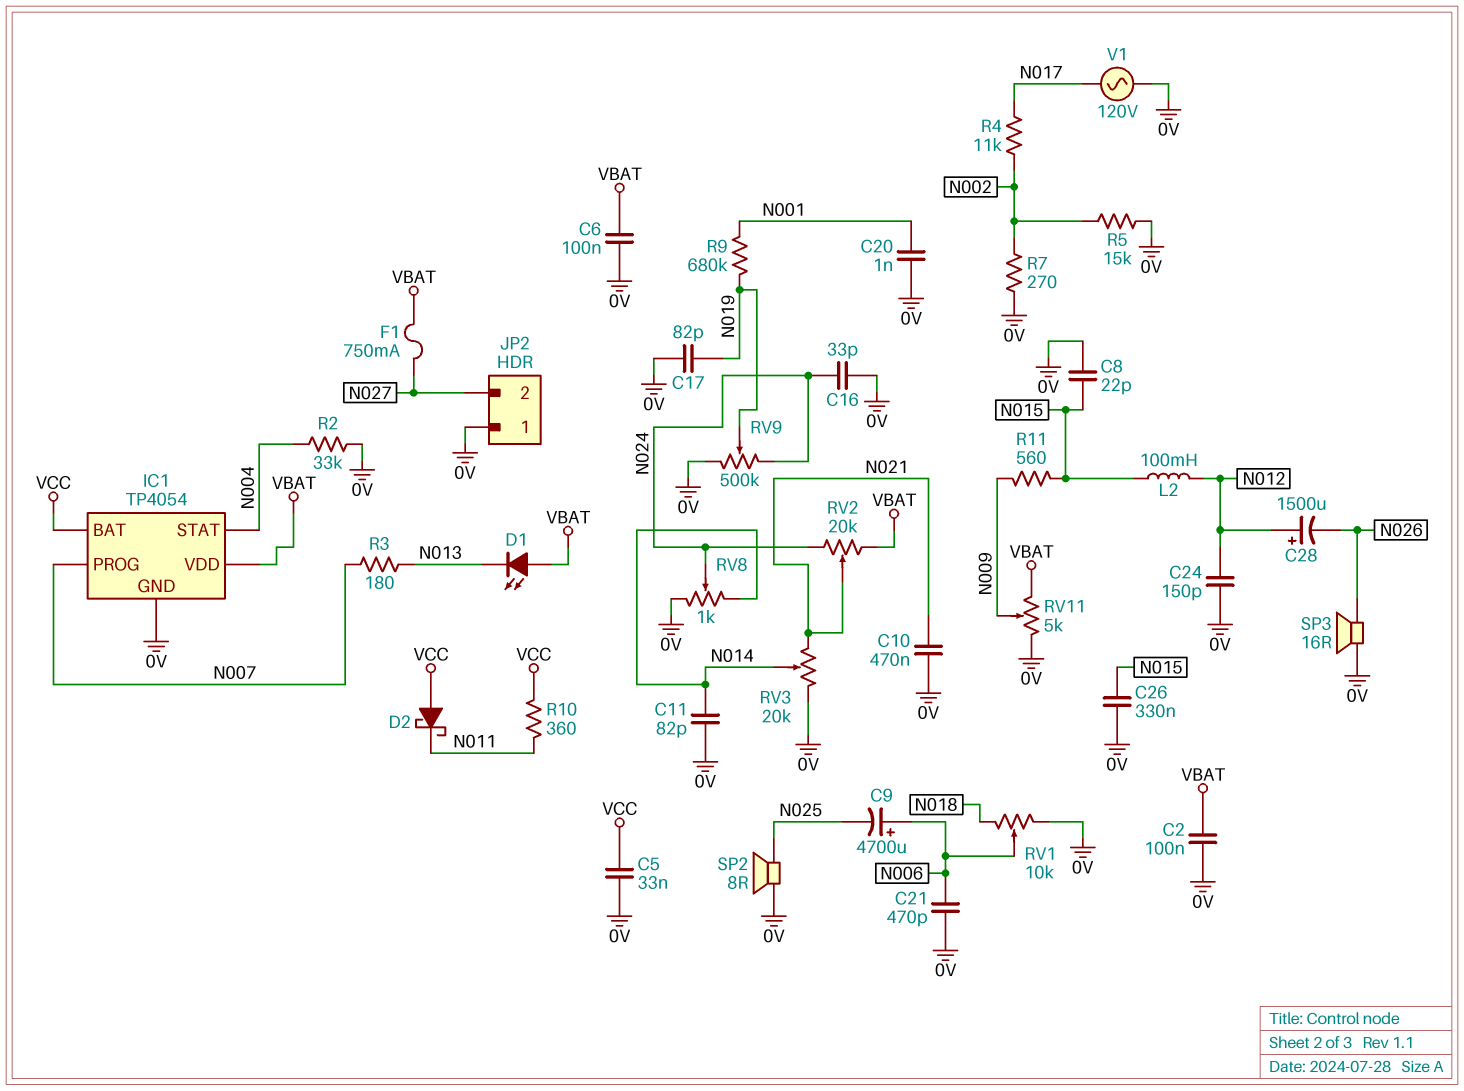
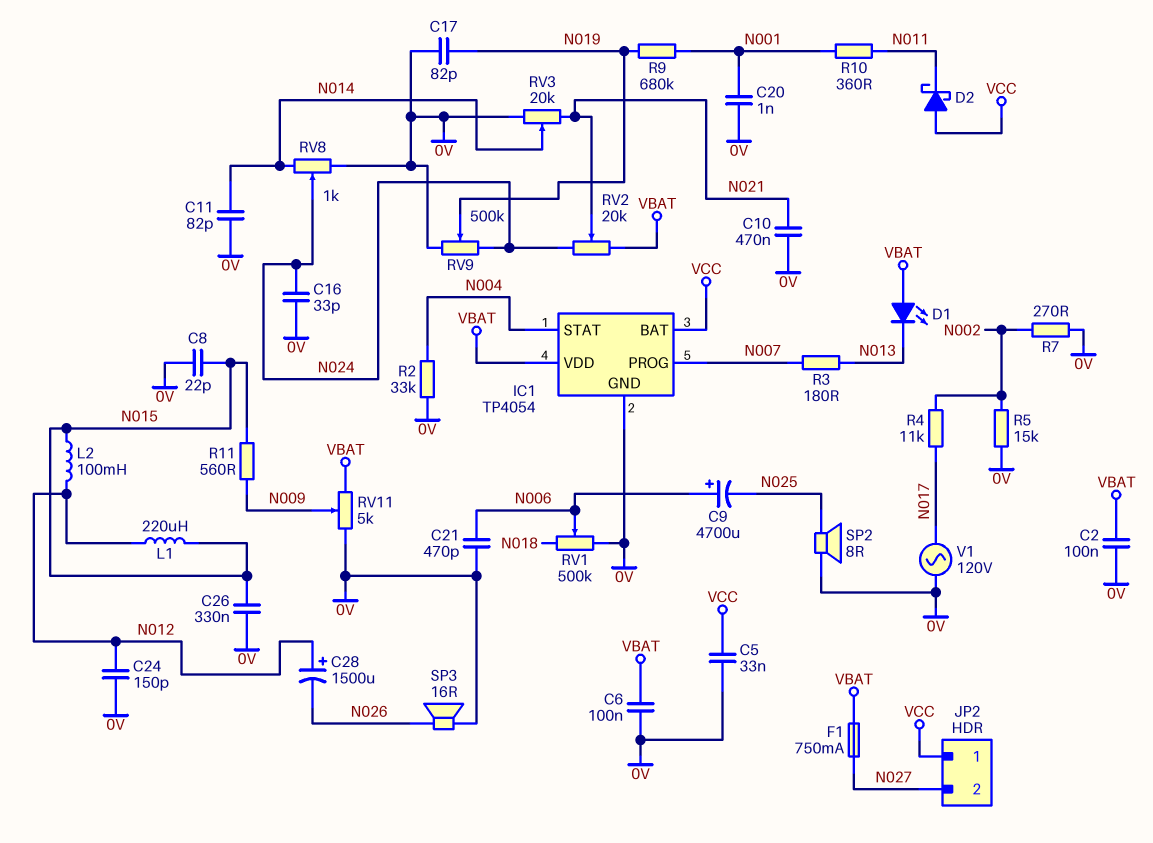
JP2 pin 1: 0V -> VCC
L1: none -> 220uH (N012, N015)
R10: 360 (N011, VCC) -> 360 (N001, N011)
RV1: 10k (0V, N018, wiper N006) -> 500k (0V, N018, wiper N006)

